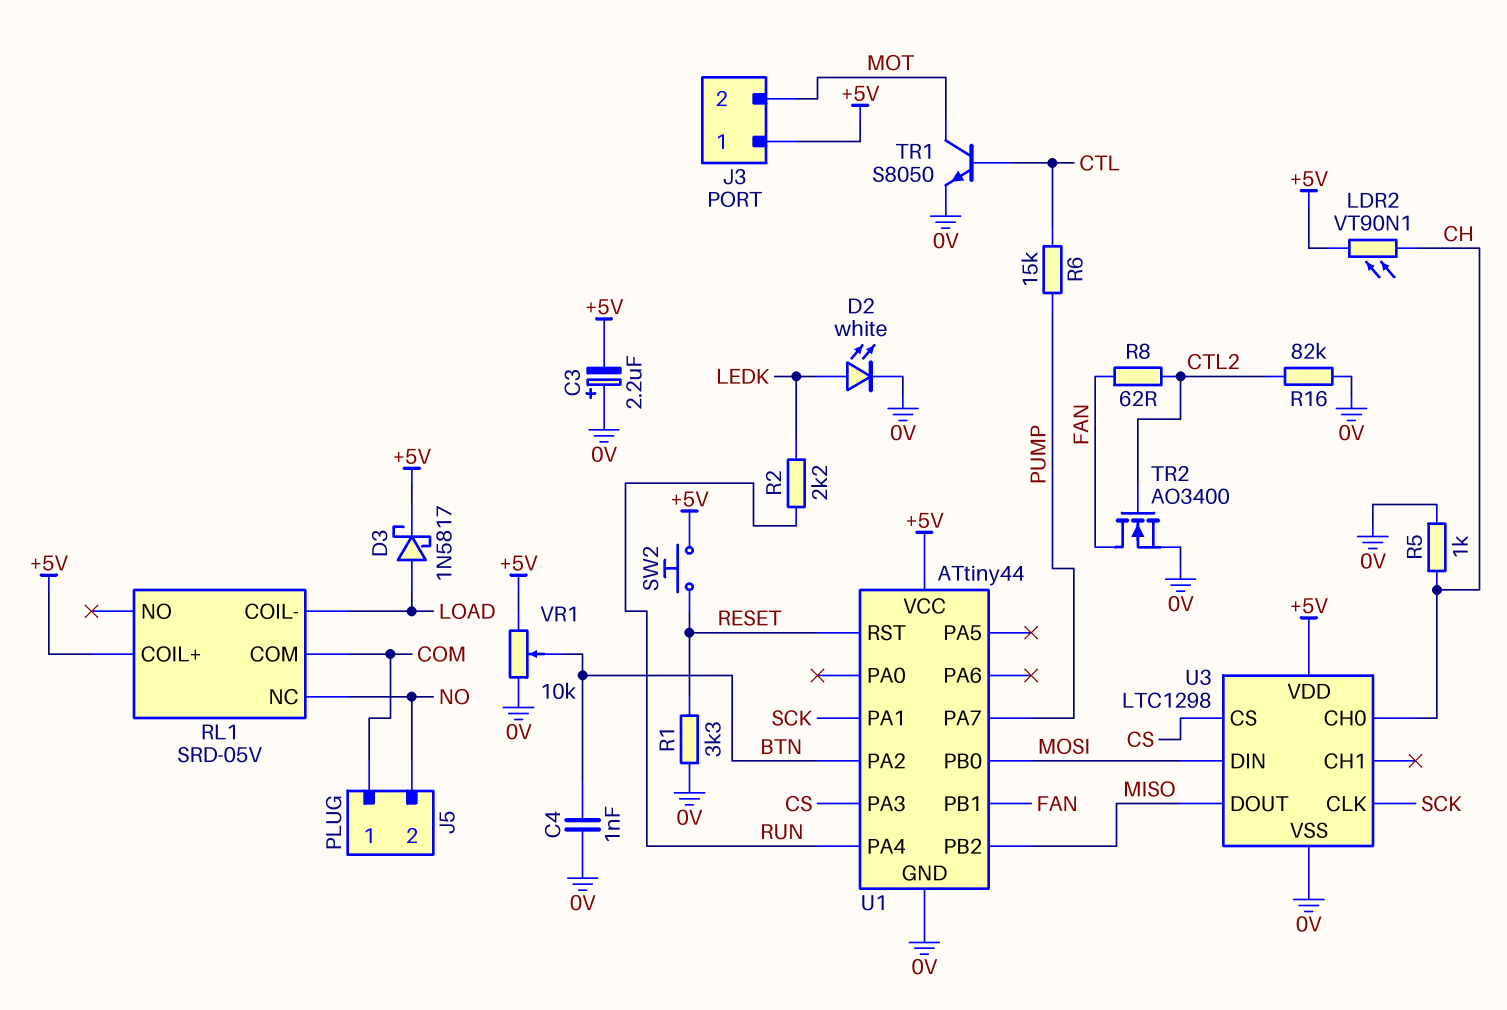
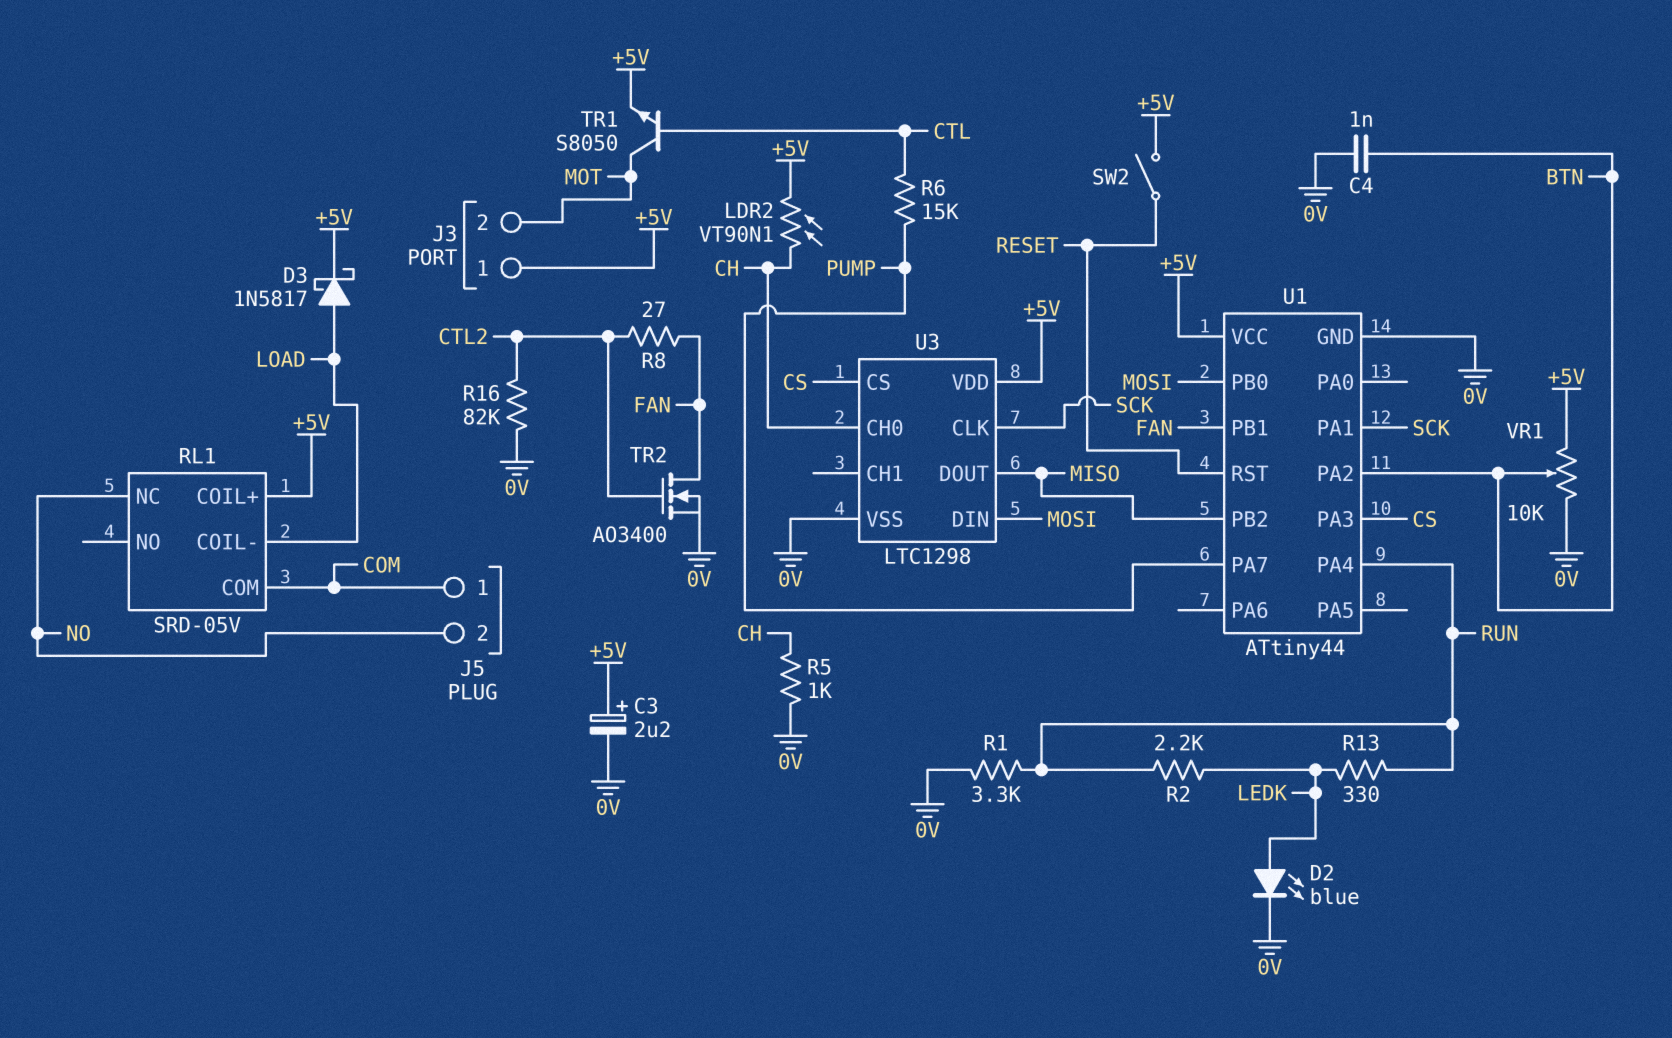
C3: 2.2uF (plus 0V, minus +5V) -> 2.2uF (plus +5V, minus 0V)
D2: LED white (A LEDK, K 0V) -> LED blue (A LEDK, K 0V)
R1: 3.3k (0V, RESET) -> 3.3k (0V, RUN)
R8: 62 (CTL2, FAN) -> 27 (CTL2, FAN)
R13: none -> 330 (LEDK, RUN)
SW2: button (+5V, RESET) -> switch (+5V, RESET)
TR1: NPN S8050 (B CTL, C MOT, E 0V) -> NPN S8050 (B CTL, C MOT, E +5V)

